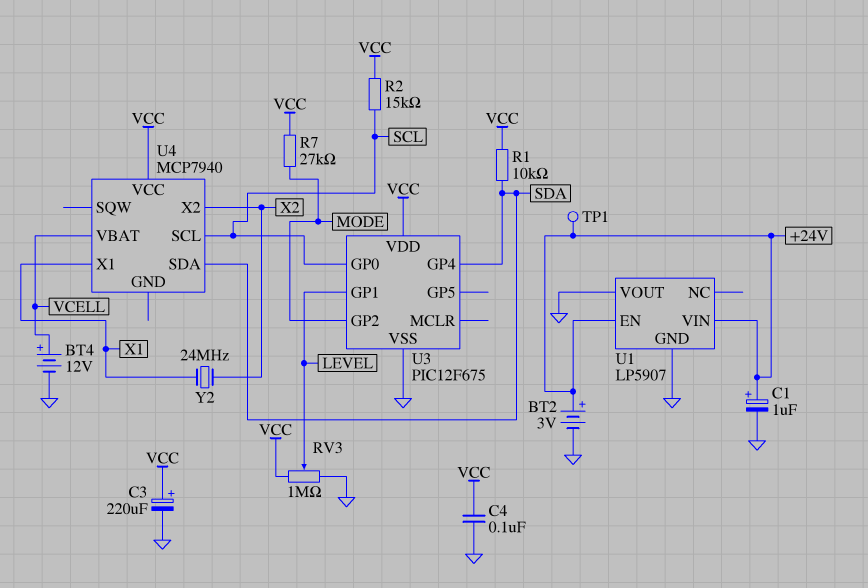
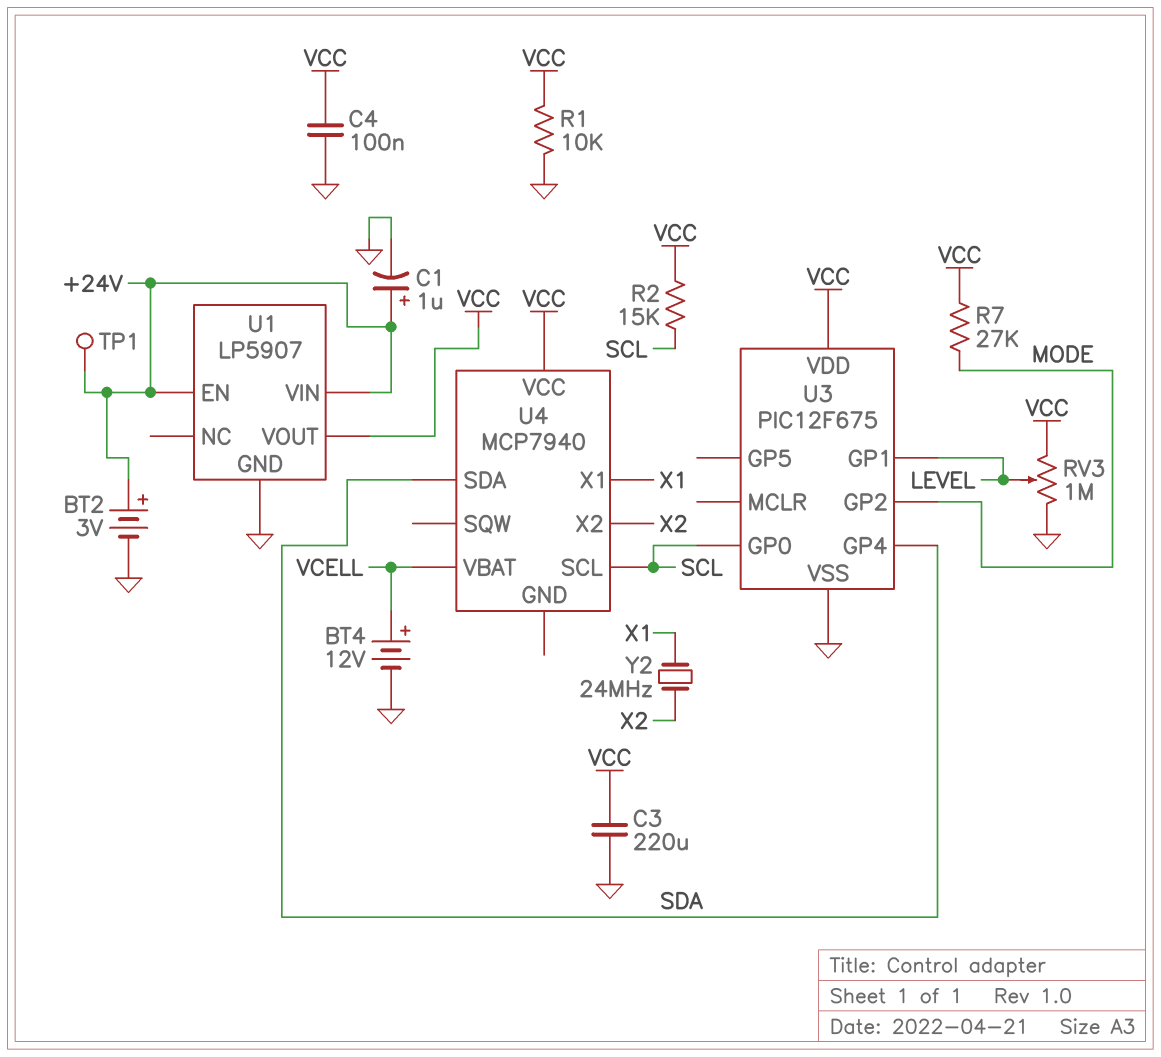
C3: 220uF (plus VCC, minus GND) -> 220uF (GND, VCC)
R1: 10k (SDA, VCC) -> 10k (GND, VCC)
U1 pin VOUT: GND -> VCC

